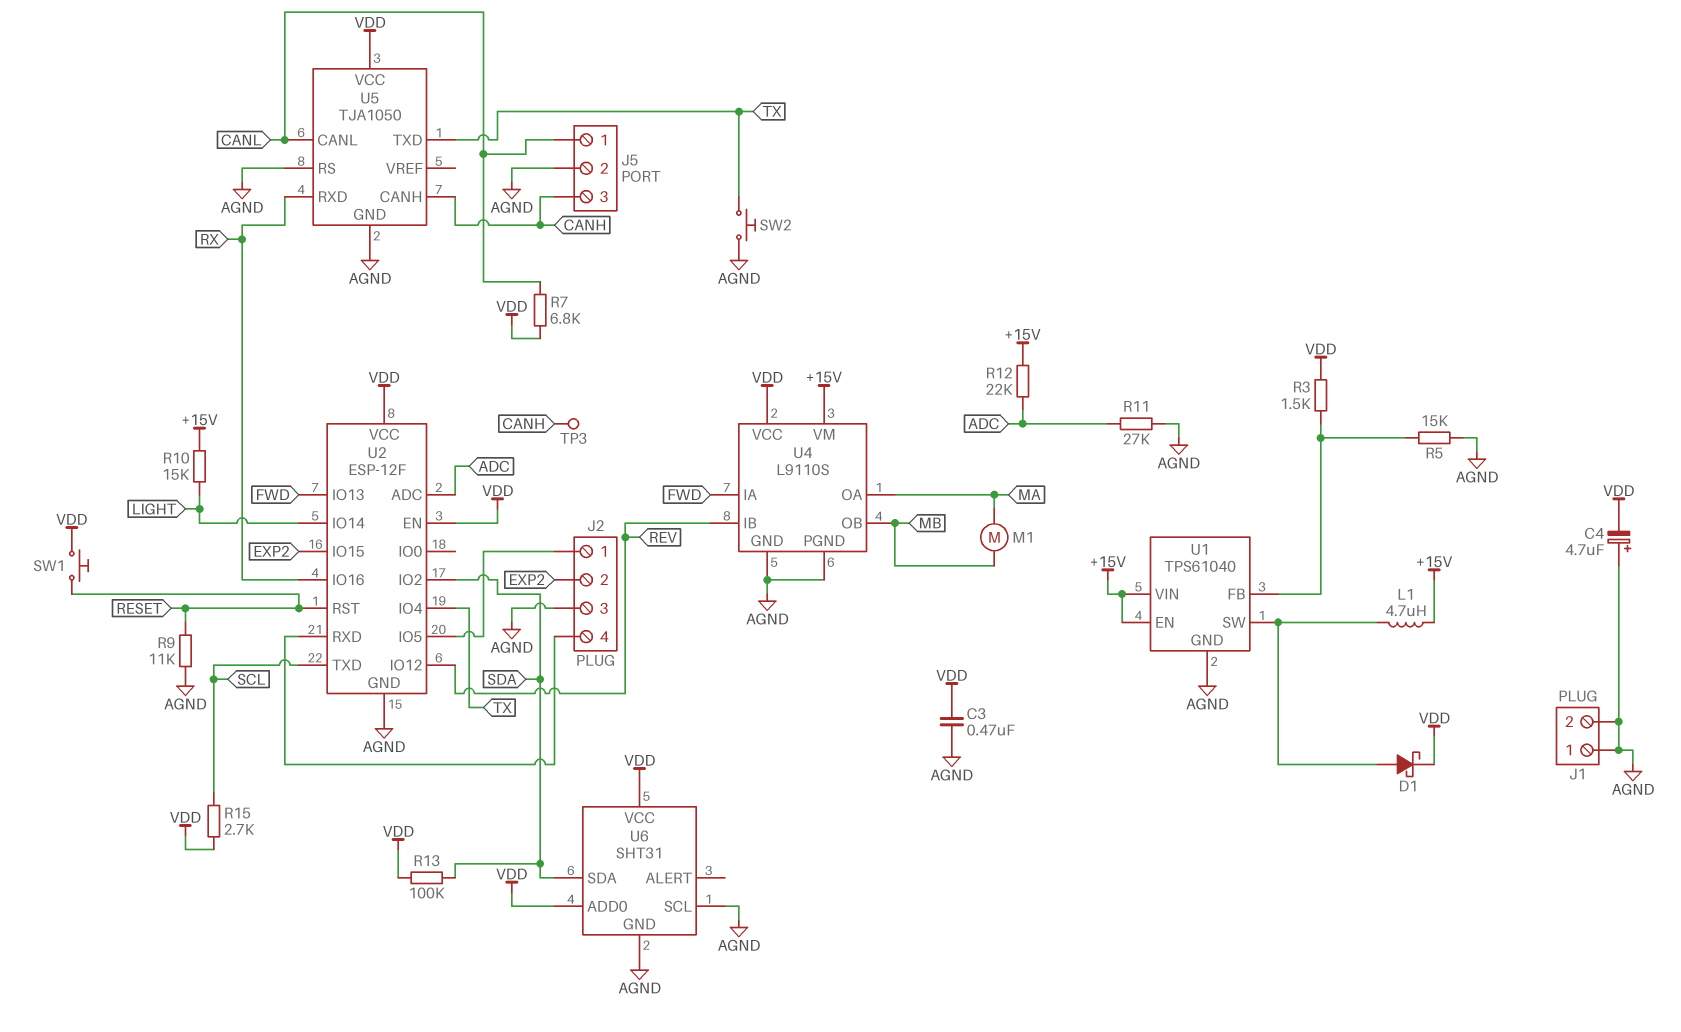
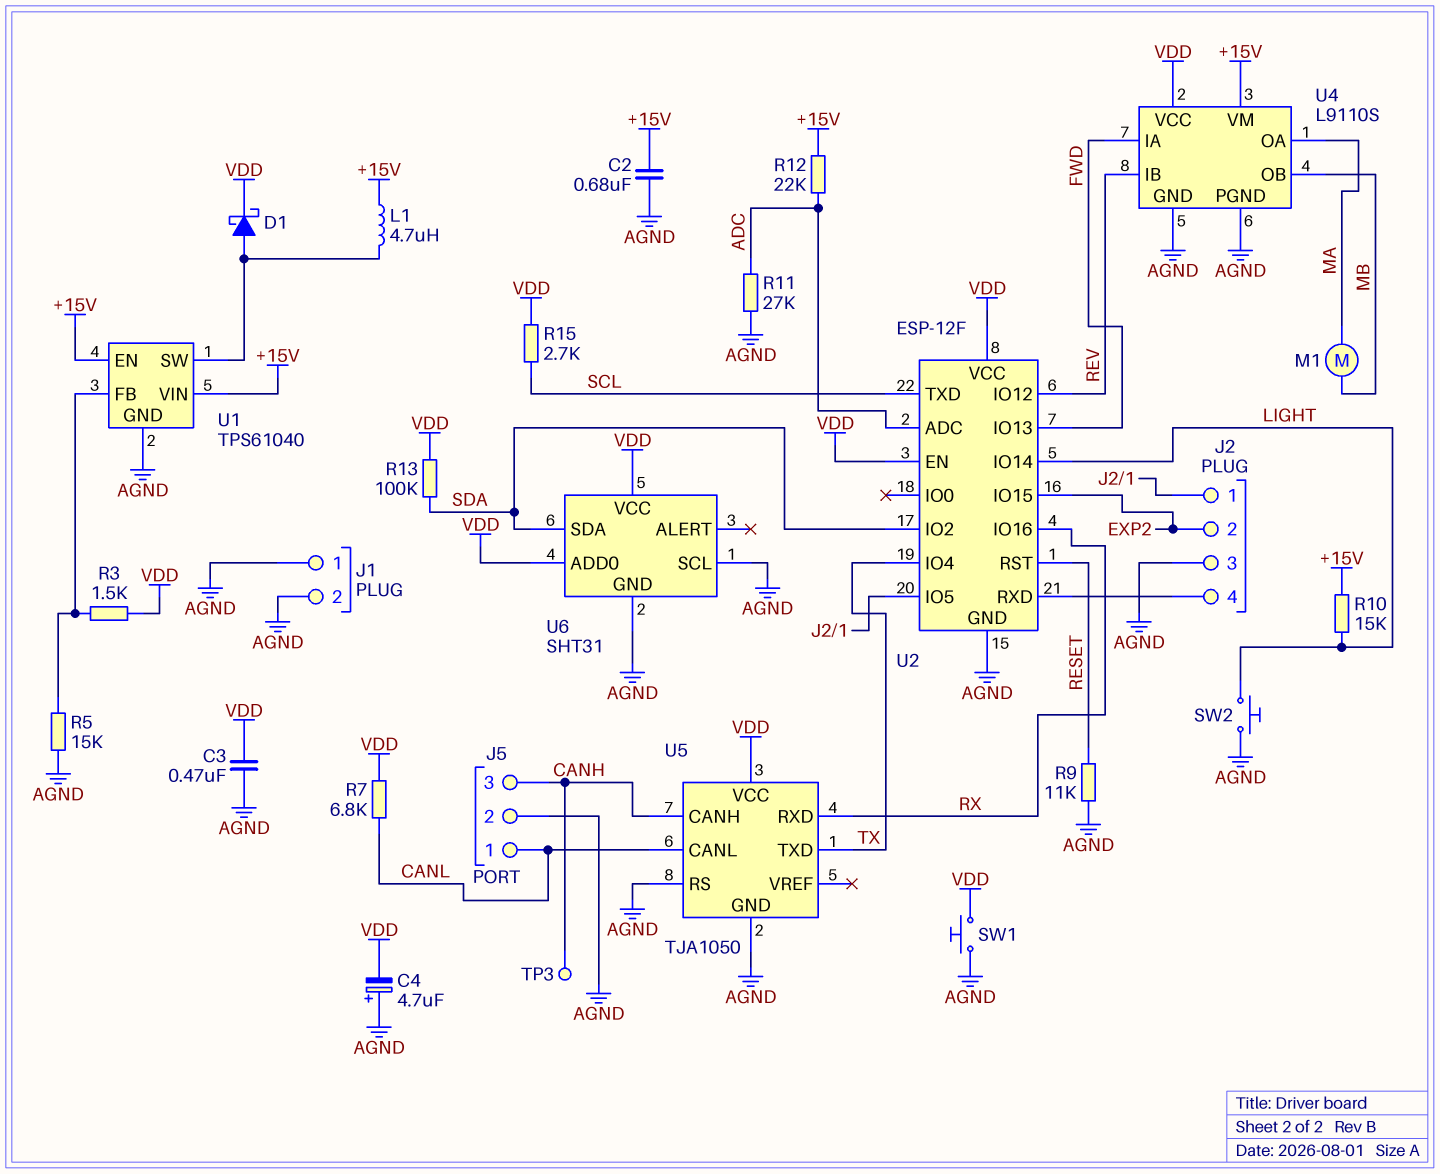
C2: none -> 680nF (+15V, AGND)
SW1: button (RESET, VDD) -> button (AGND, VDD)
SW2: button (AGND, TX) -> button (AGND, LIGHT)

